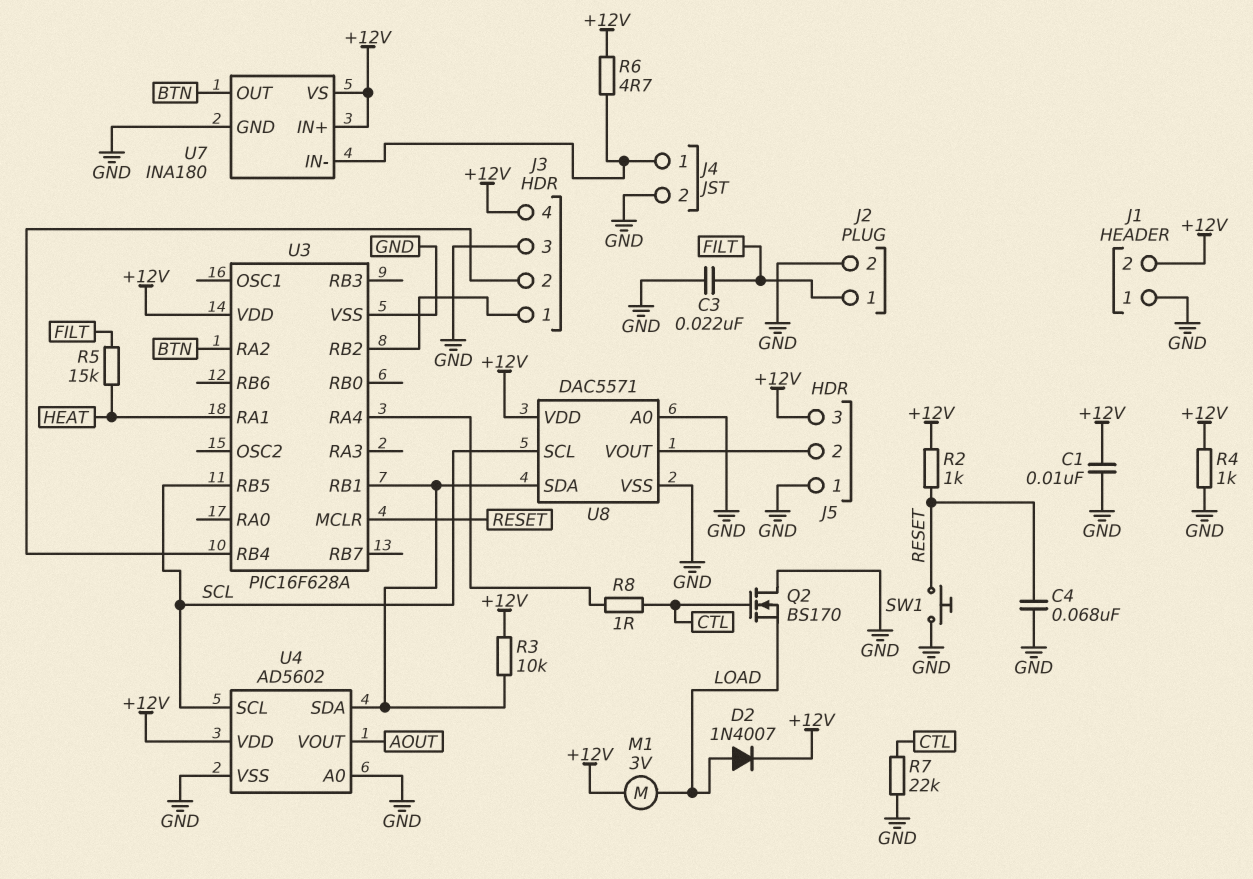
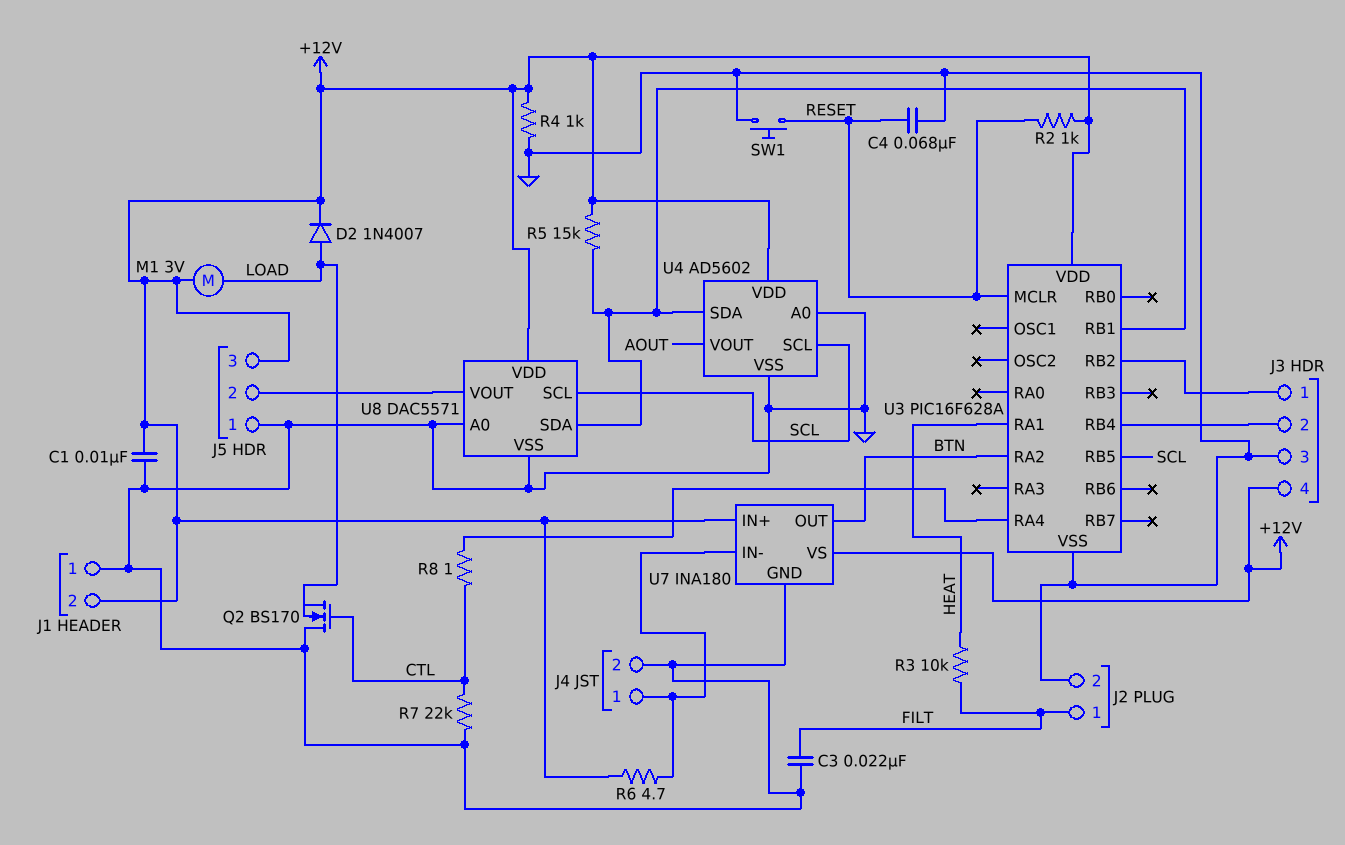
R3: 10k (+12V, U3/RB1) -> 10k (FILT, HEAT)
R5: 15k (FILT, HEAT) -> 15k (+12V, U3/RB1)

